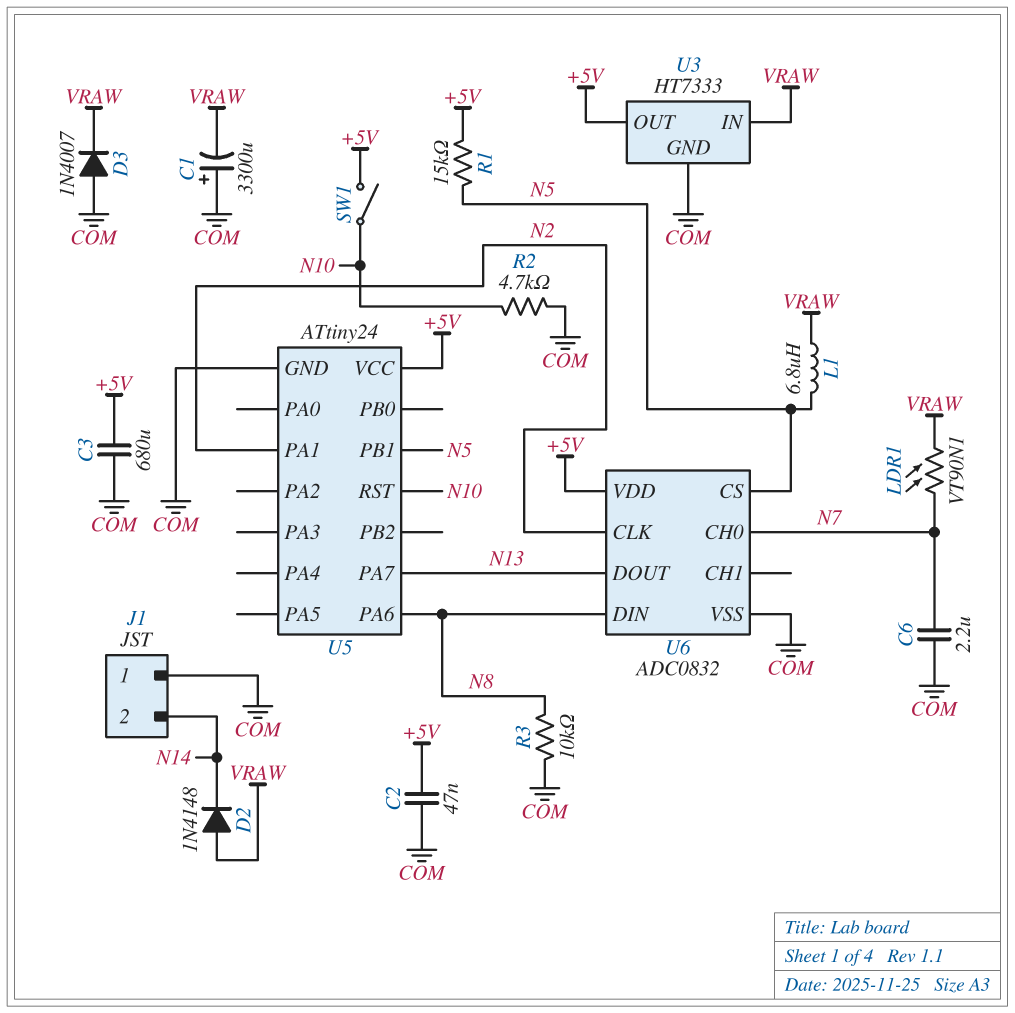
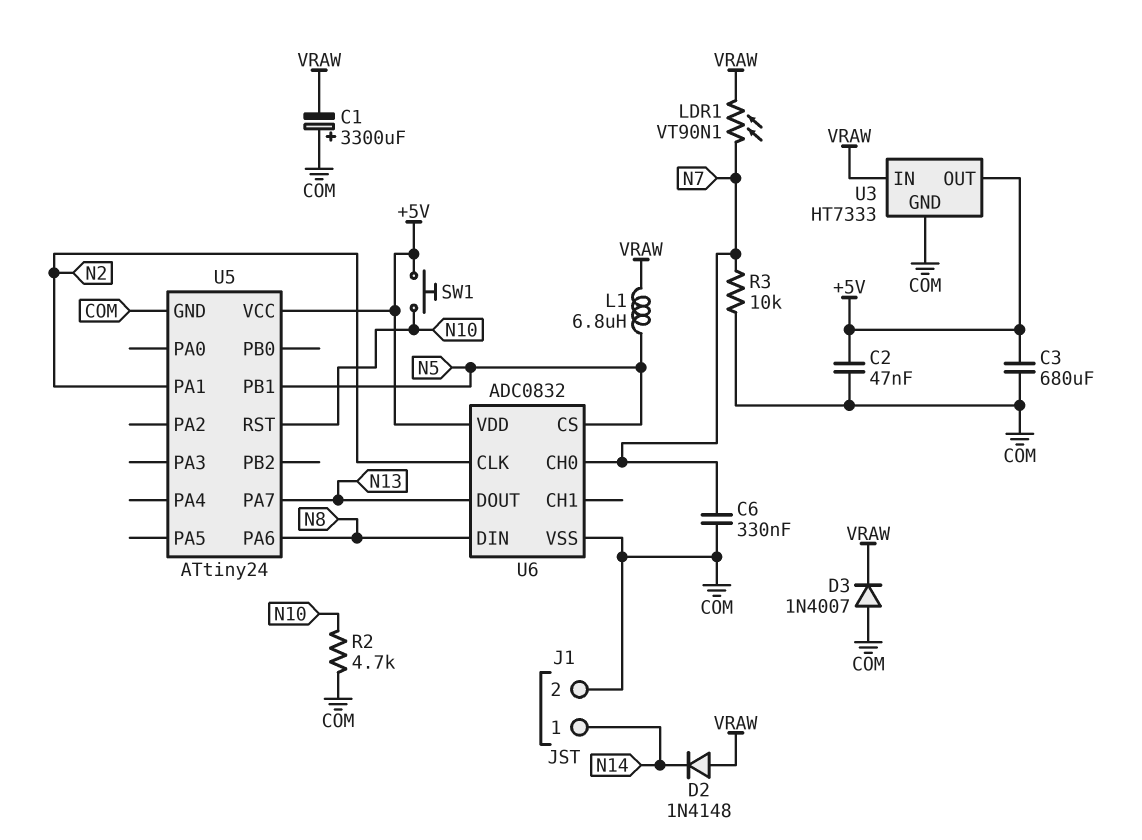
C6: 2.2uF (COM, N7) -> 330nF (COM, N7)
J1 pin 1: COM -> N14
J1 pin 2: N14 -> COM
R1: 15k (+5V, N5) -> none
R3: 10k (COM, N8) -> 10k (COM, N7)
SW1: switch (+5V, N10) -> button (+5V, N10)

